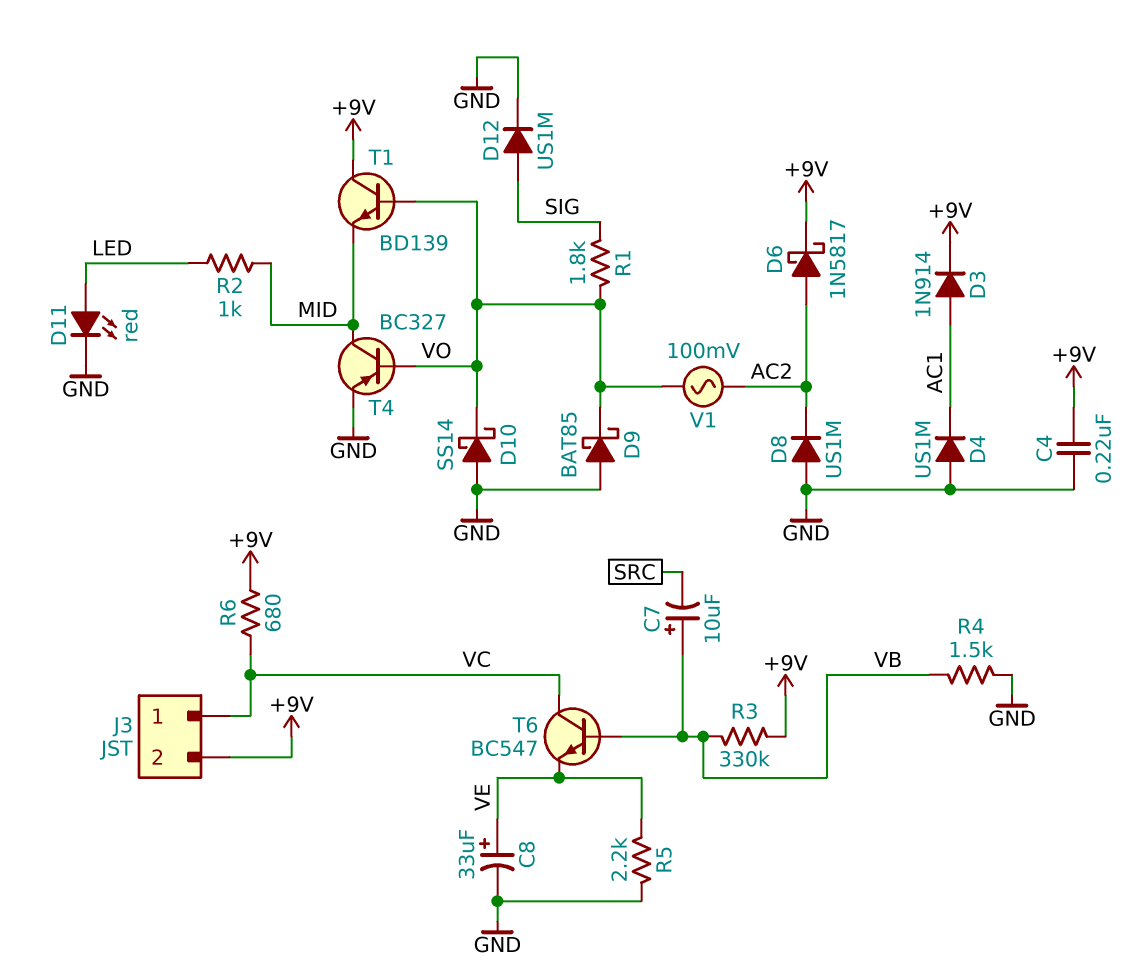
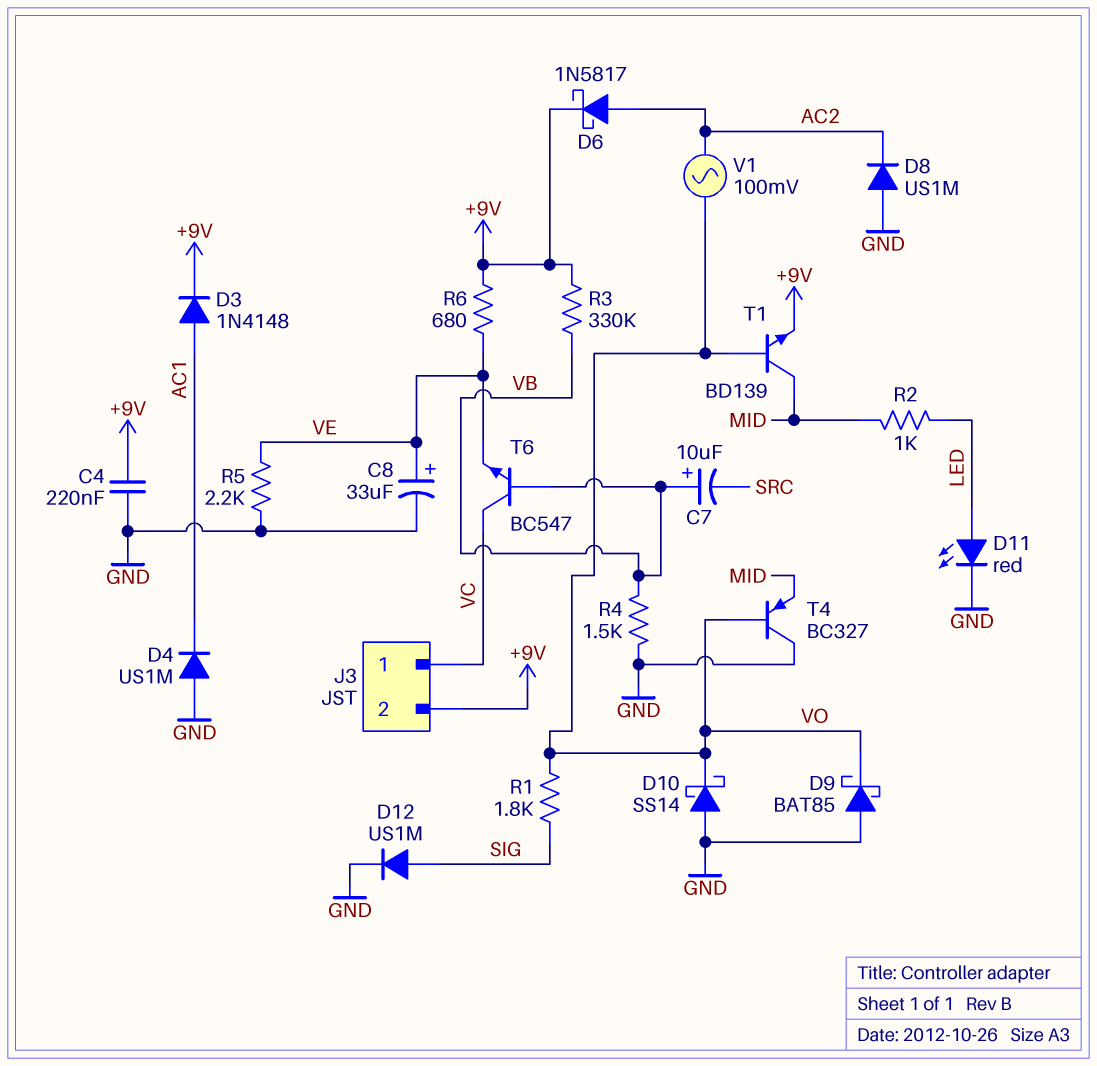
D3: diode 1N914 (A AC1, K +9V) -> diode 1N4148 (A AC1, K +9V)
R6: 680 (+9V, VC) -> 680 (+9V, VE)
T1: NPN BD139 (B VO, C +9V, E MID) -> NPN BD139 (B VO, C MID, E +9V)
T4: PNP BC327 (B VO, C MID, E GND) -> PNP BC327 (B VO, C GND, E MID)

